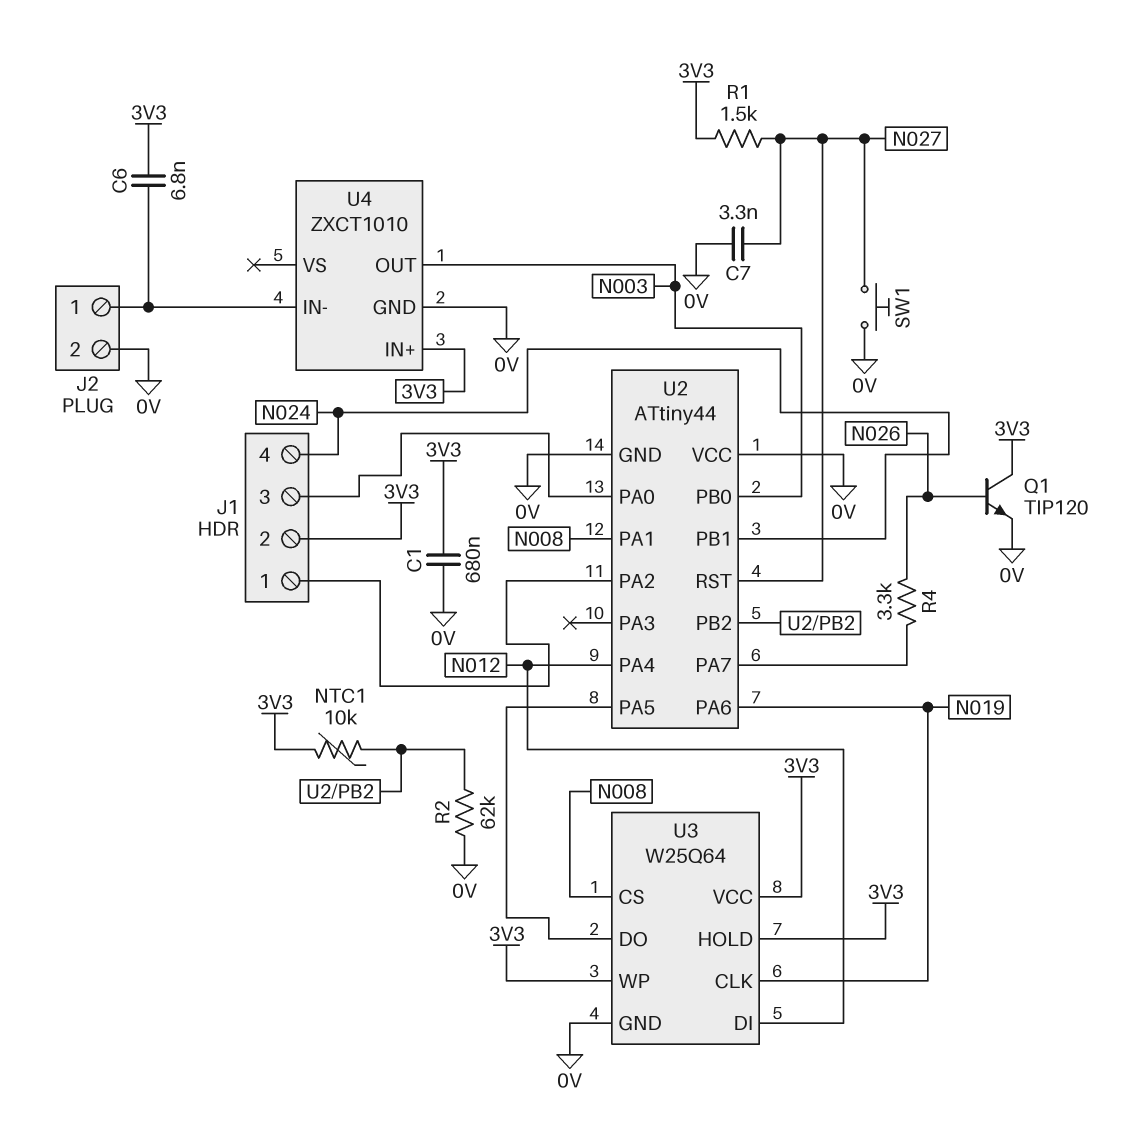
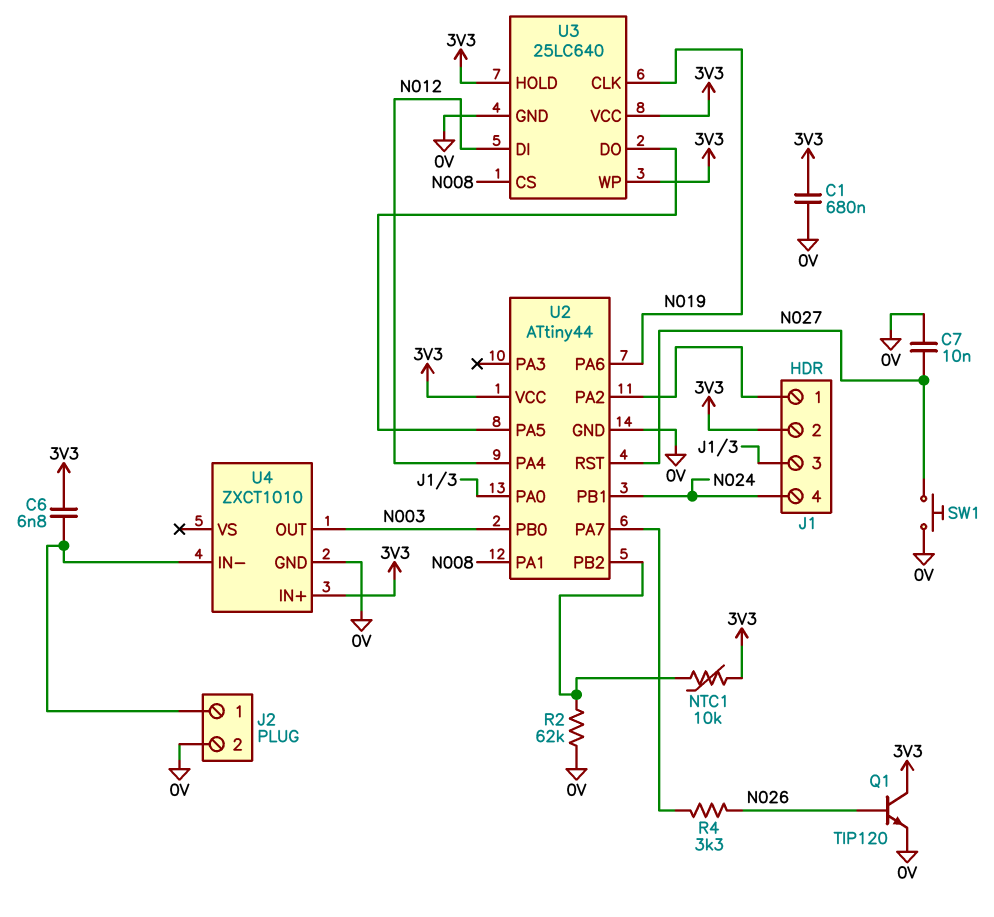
C7: 3.3nF (0V, N027) -> 10nF (0V, N027)
R1: 1.5k (3V3, N027) -> none
U2 pin VCC: 0V -> 3V3
U3: W25Q64 -> 25LC640

